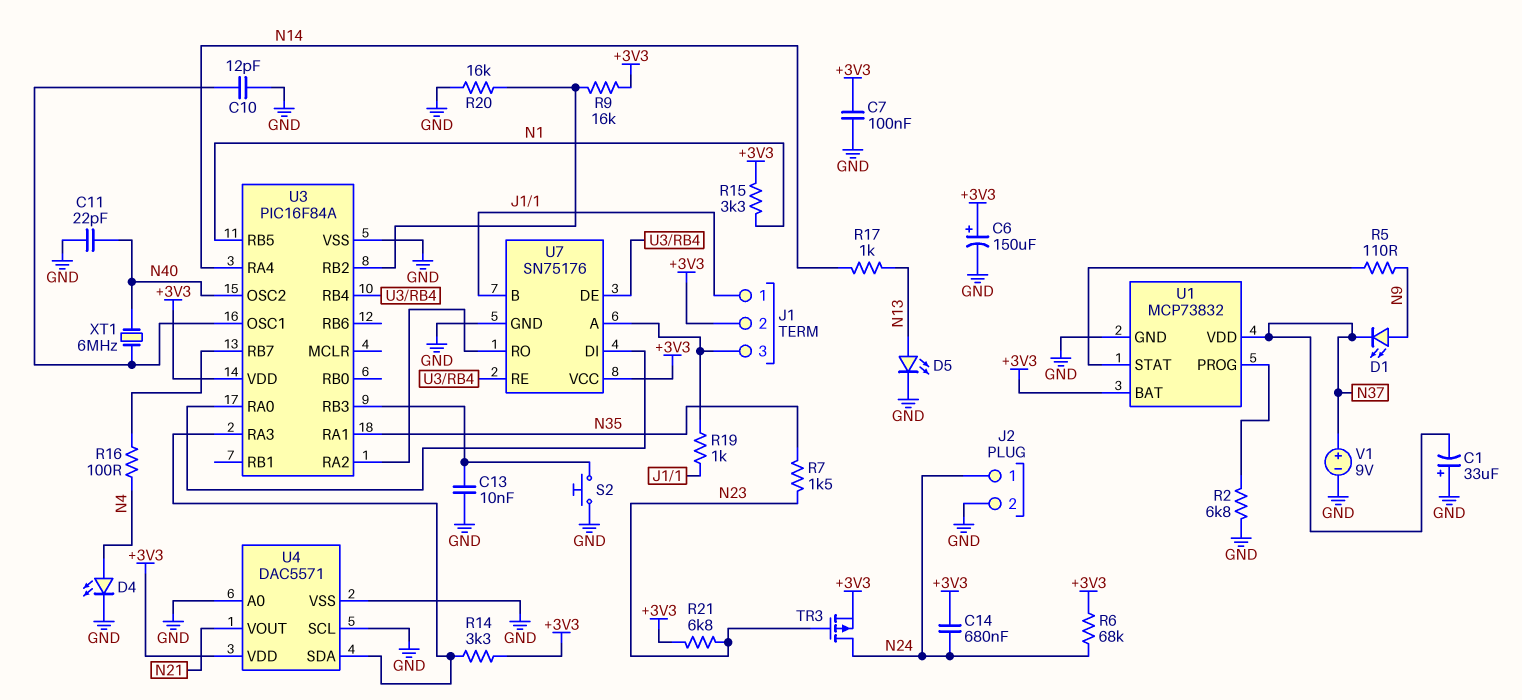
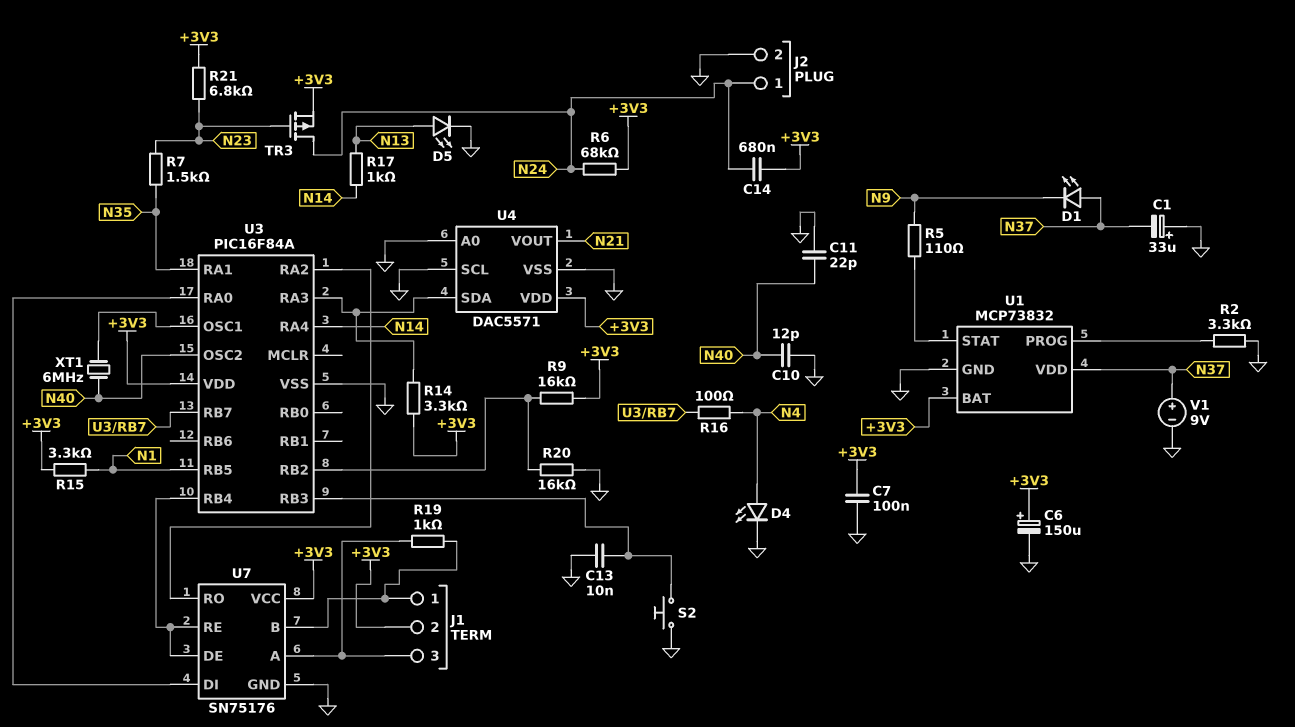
C10: 12pF (GND, U3/OSC1) -> 12pF (GND, N40)
D1: LED (A N9, K N37) -> LED (A N37, K N9)
R2: 6.8k (GND, U1/PROG) -> 3.3k (GND, U1/PROG)

